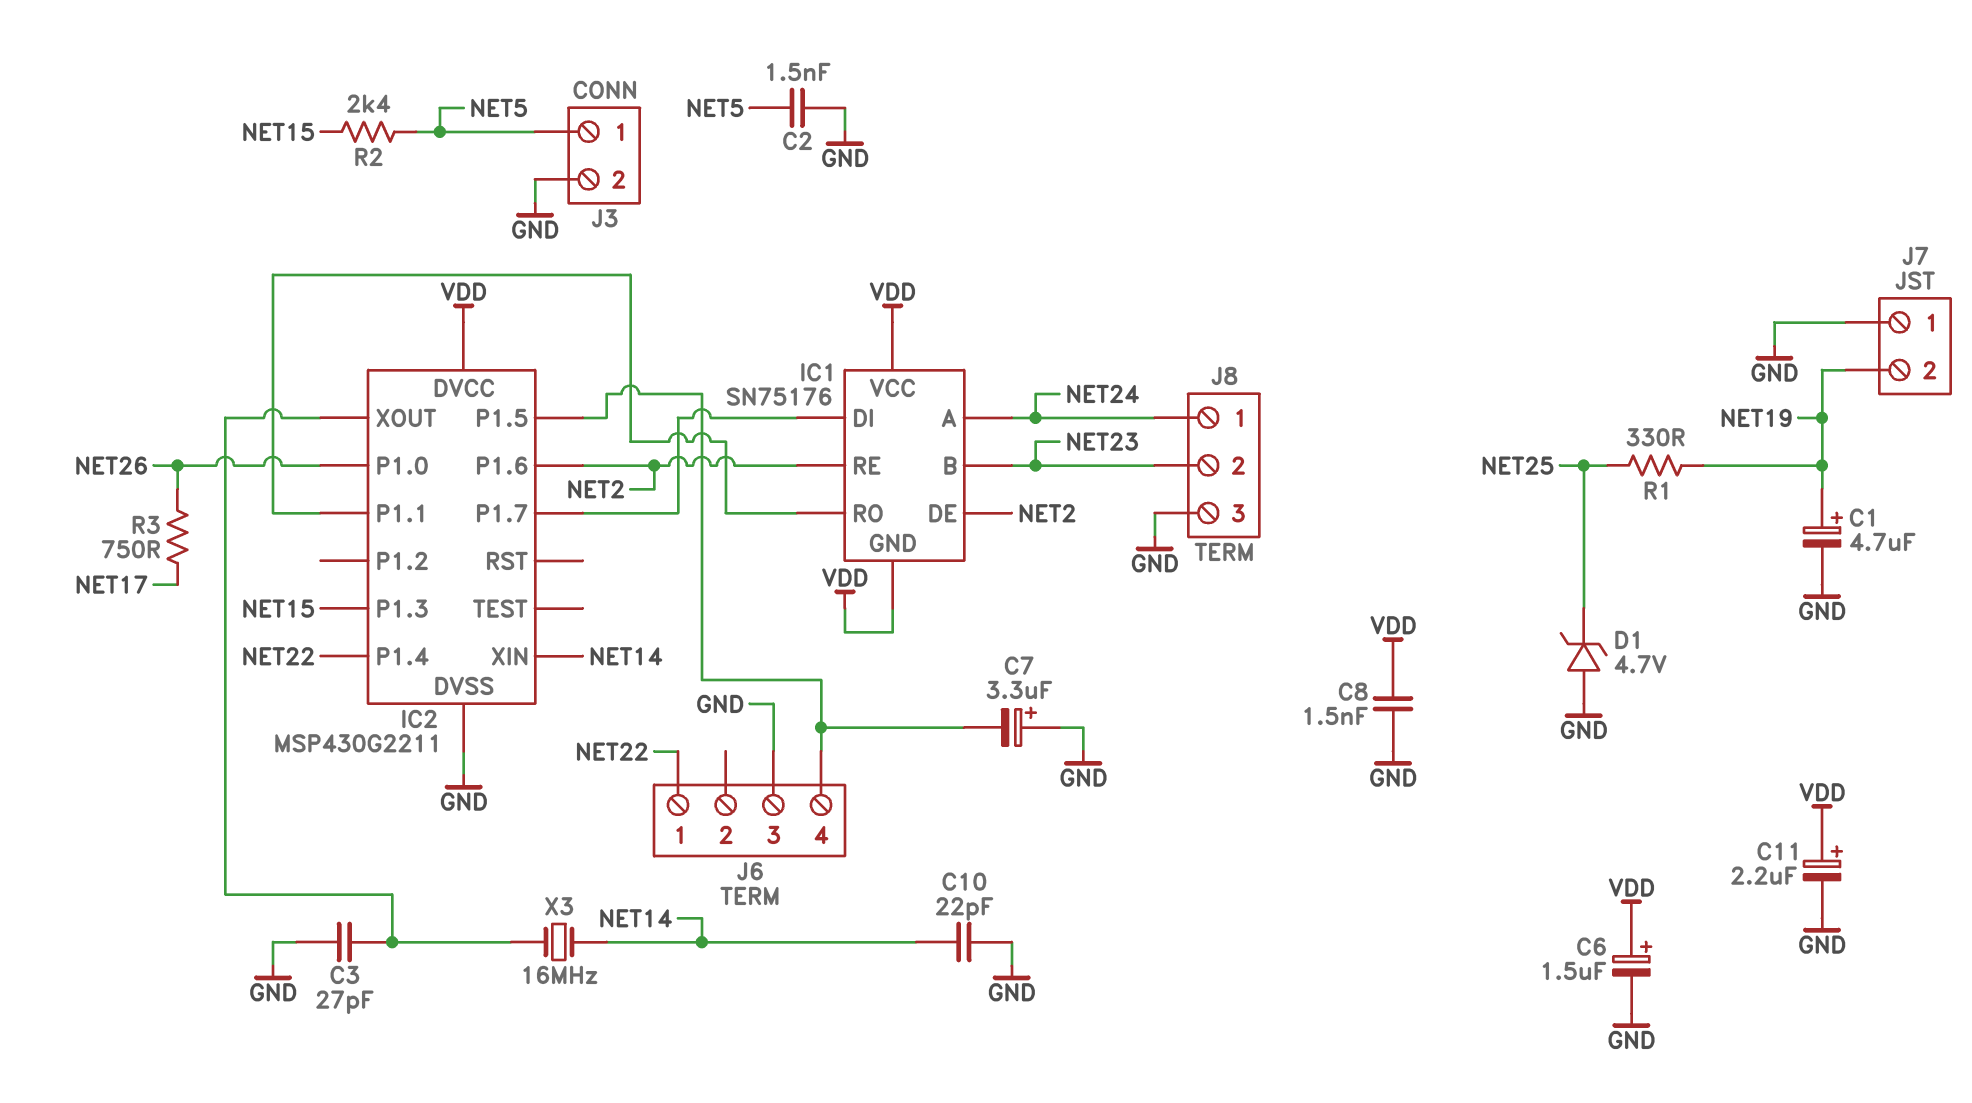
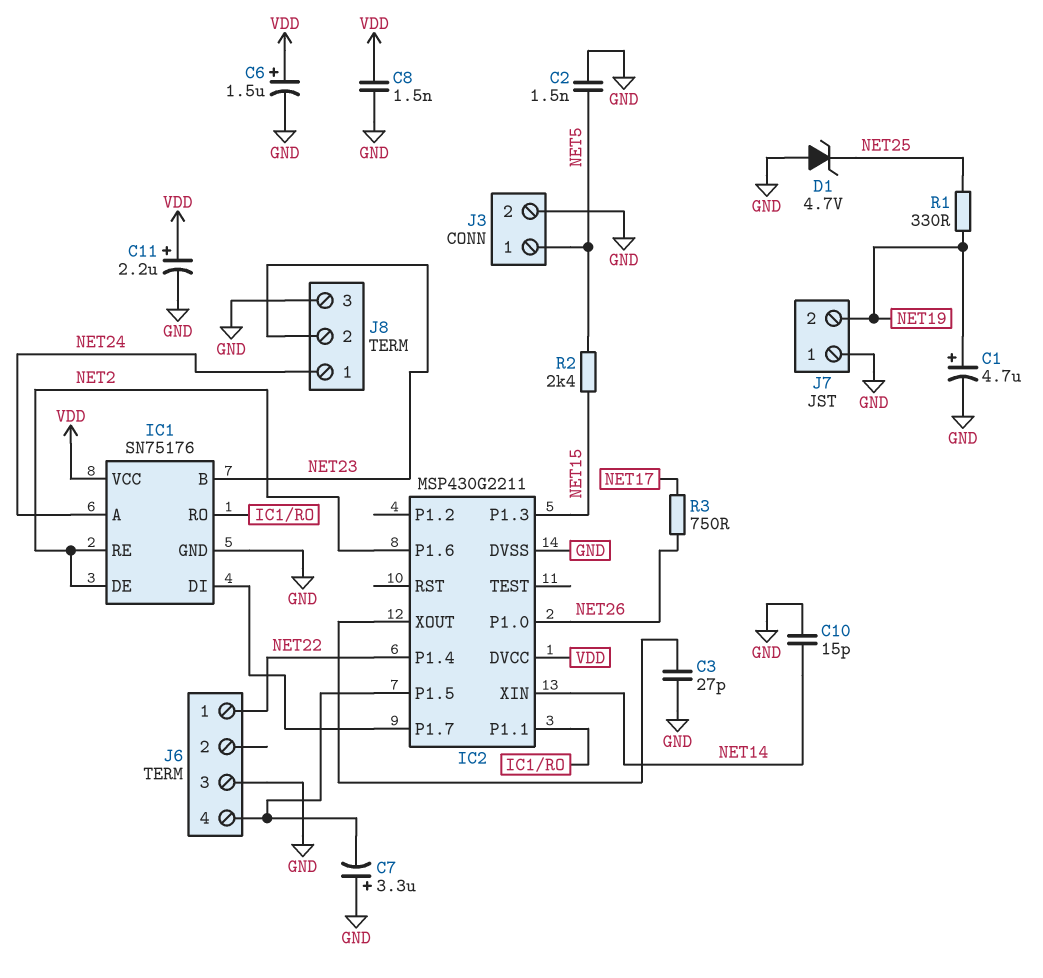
C10: 22pF (GND, NET14) -> 15pF (GND, NET14)
IC1 pin GND: VDD -> GND
X3: 16MHz (IC2/XOUT, NET14) -> none

